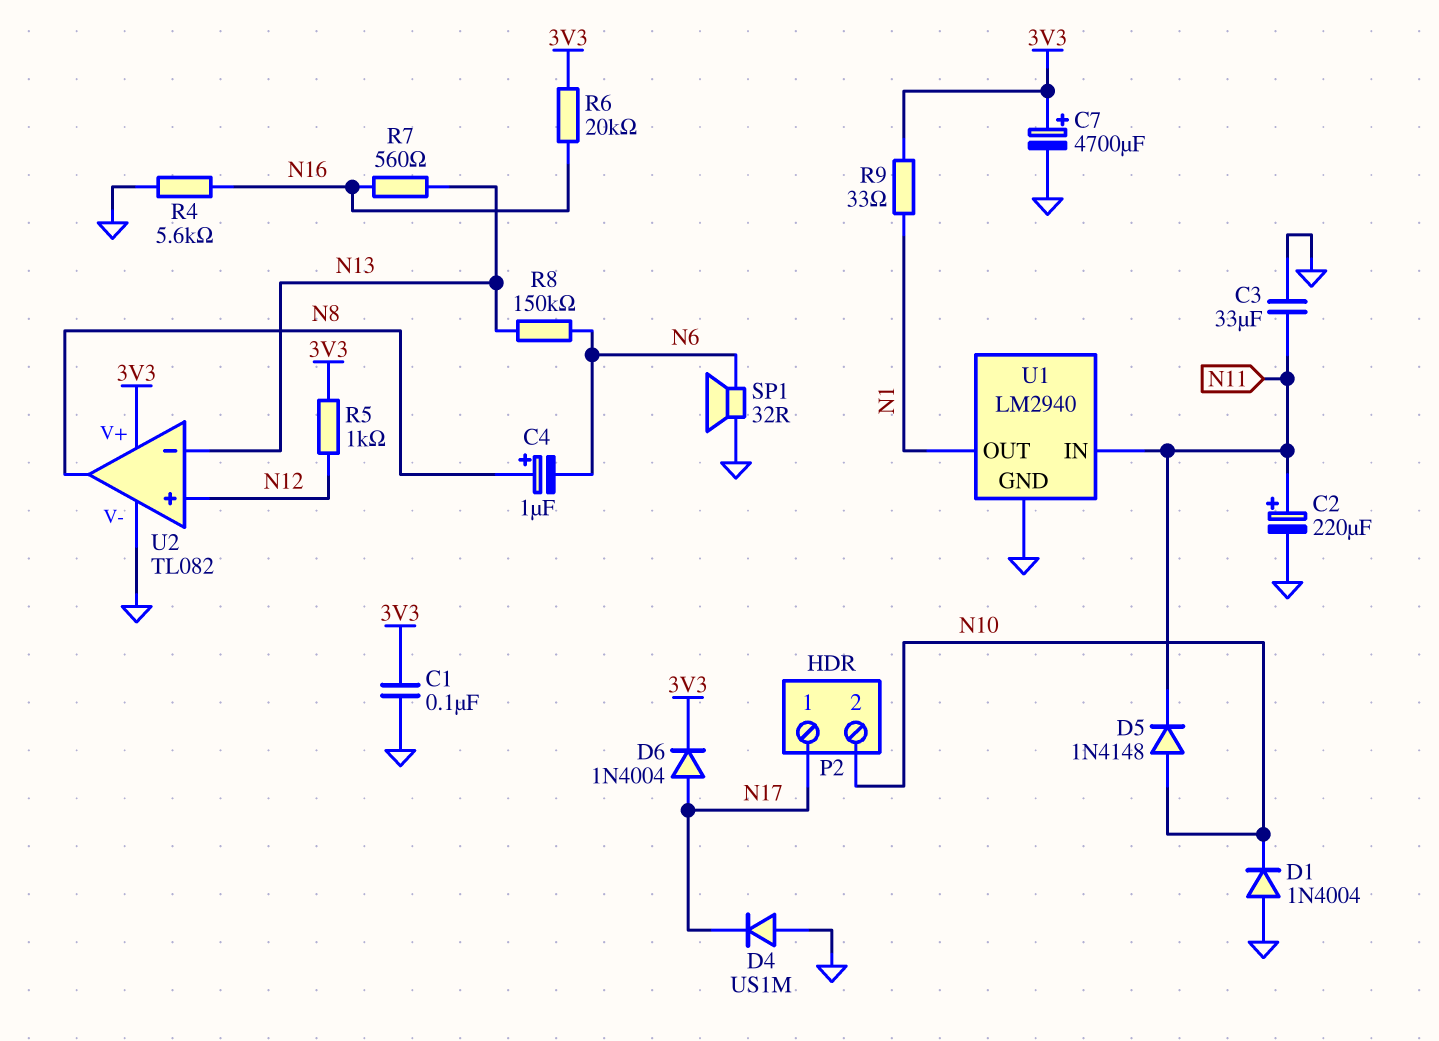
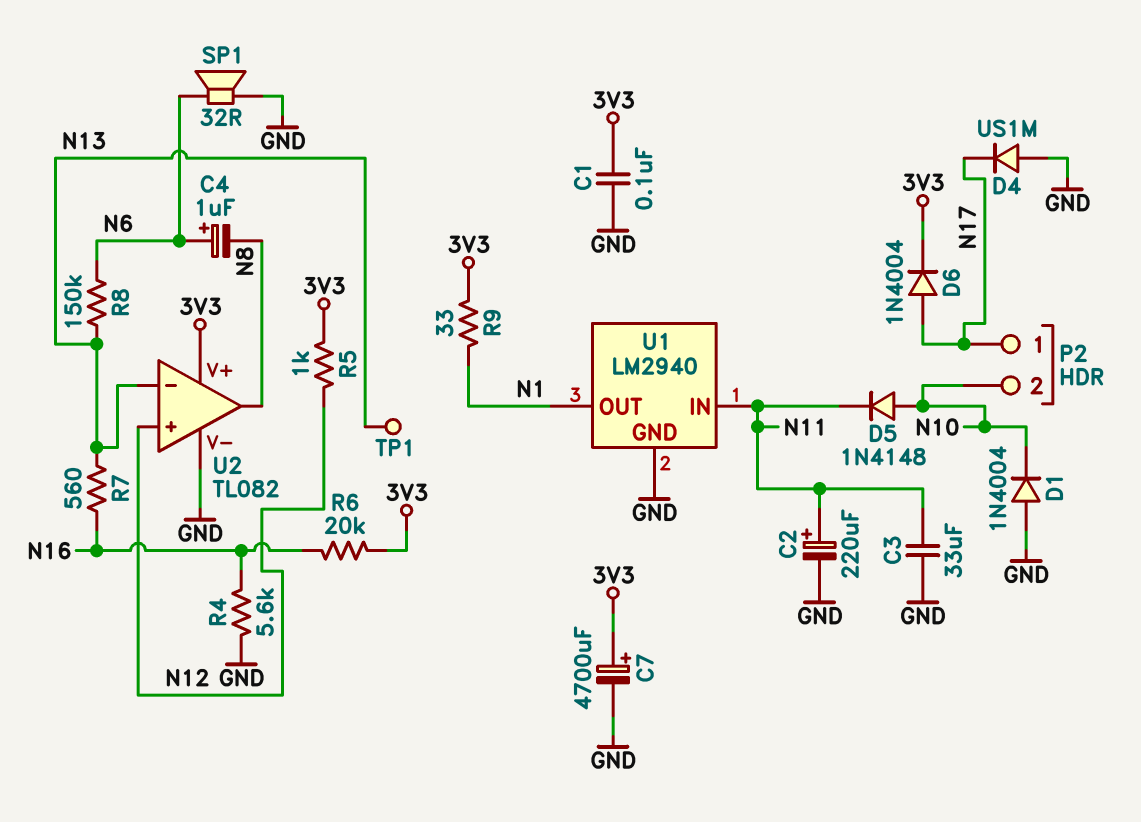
C4: 1uF (plus N8, minus N6) -> 1uF (plus N6, minus N8)
TP1: none -> test point (N13)

